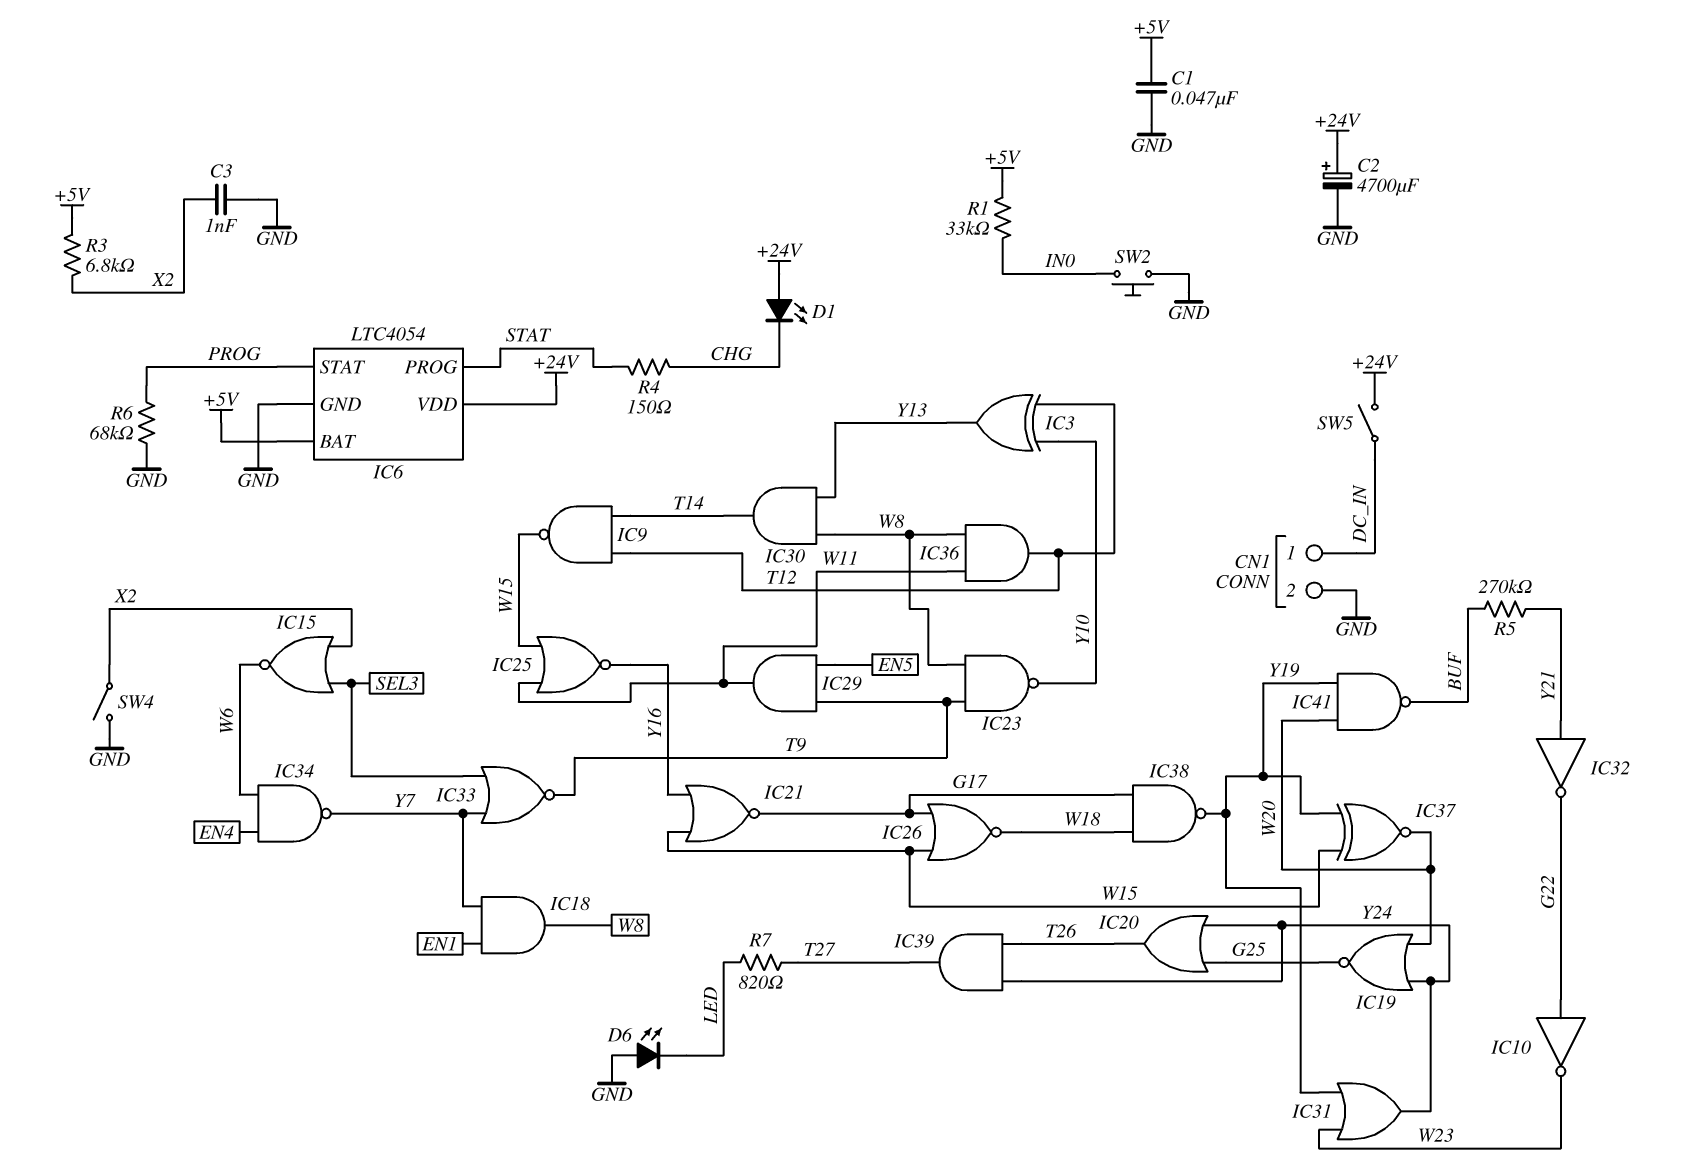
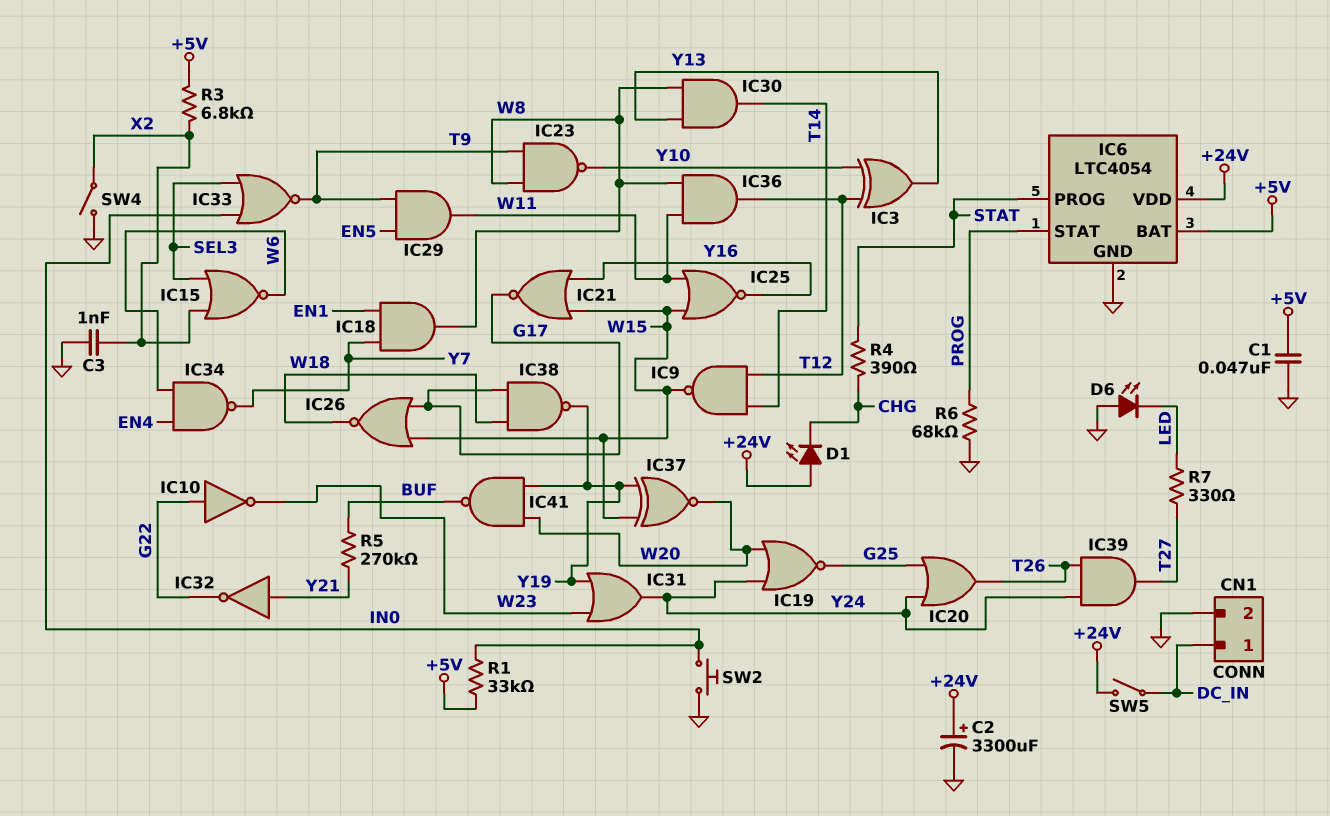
C2: 4700uF (plus +24V, minus GND) -> 3300uF (plus +24V, minus GND)
IC33: NOR (in SEL3, in Y7, out T9) -> NOR (in IN0, in SEL3, out T9)
R4: 150 (CHG, STAT) -> 390 (CHG, STAT)
R7: 820 (LED, T27) -> 330 (LED, T27)

